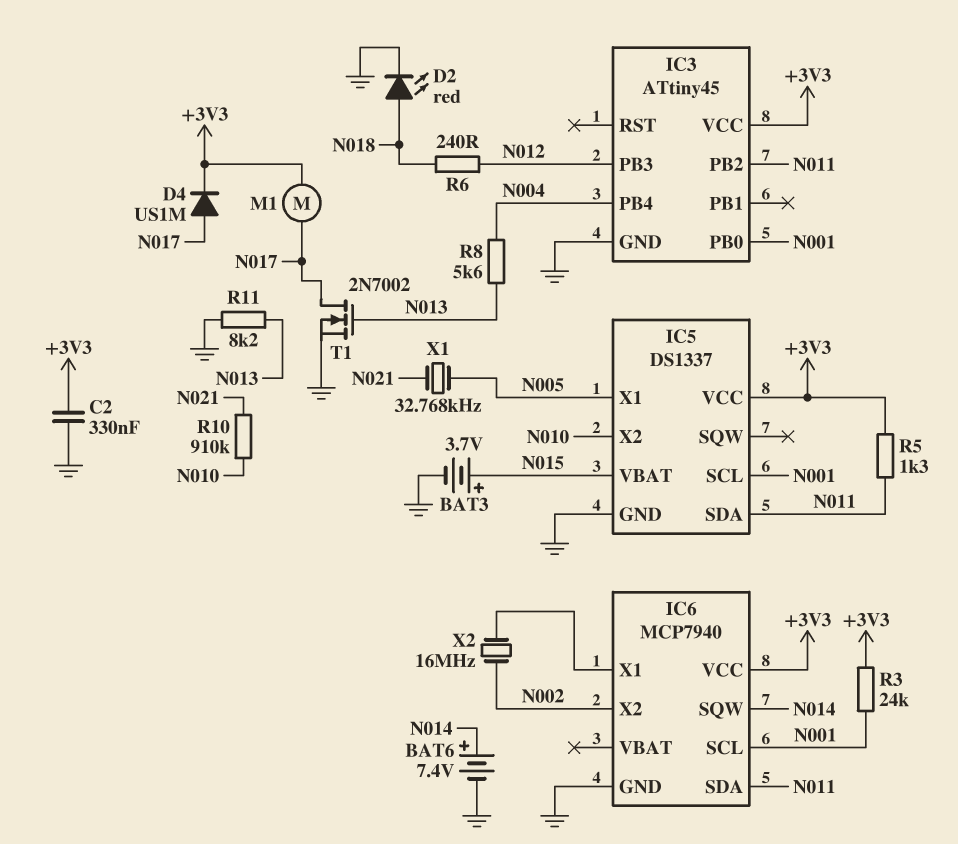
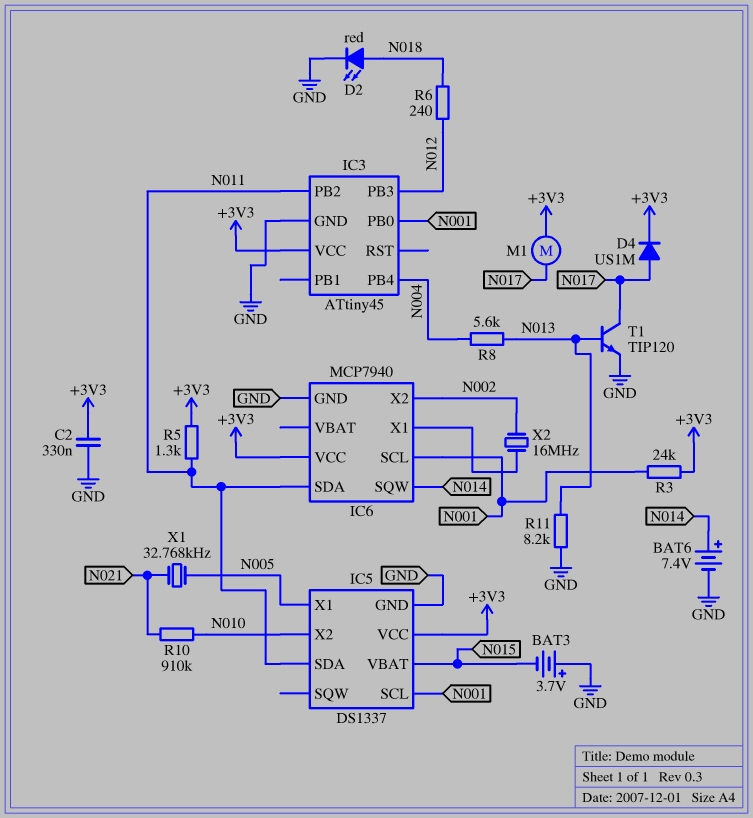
BAT3: 3.7V (plus N015, minus GND) -> 3.7V (plus GND, minus N015)
T1: NMOS 2N7002 (G N013, D N017, S GND) -> NPN TIP120 (B N013, C N017, E GND)

